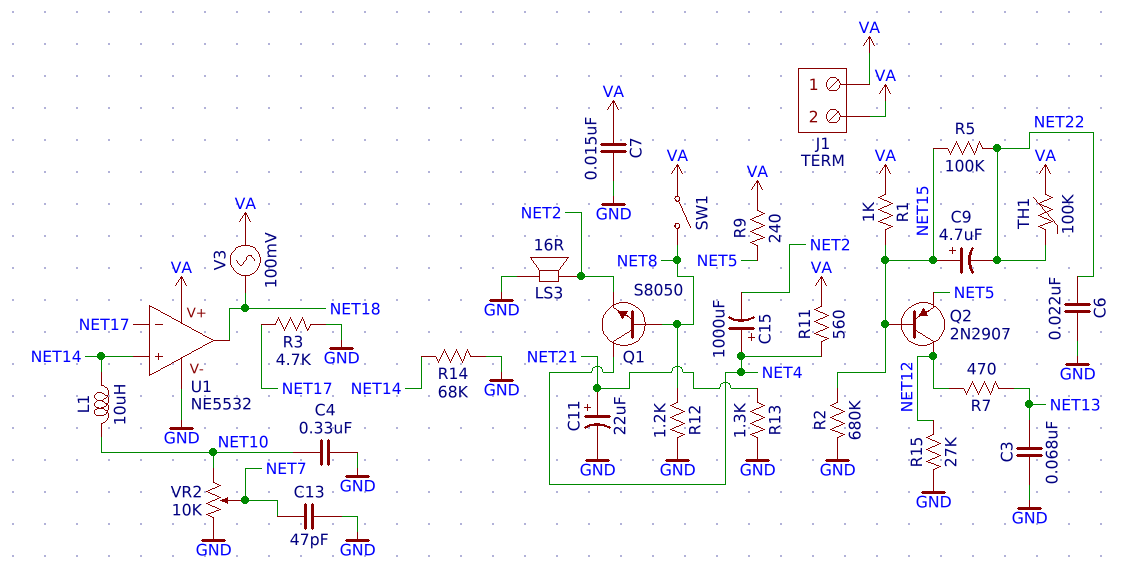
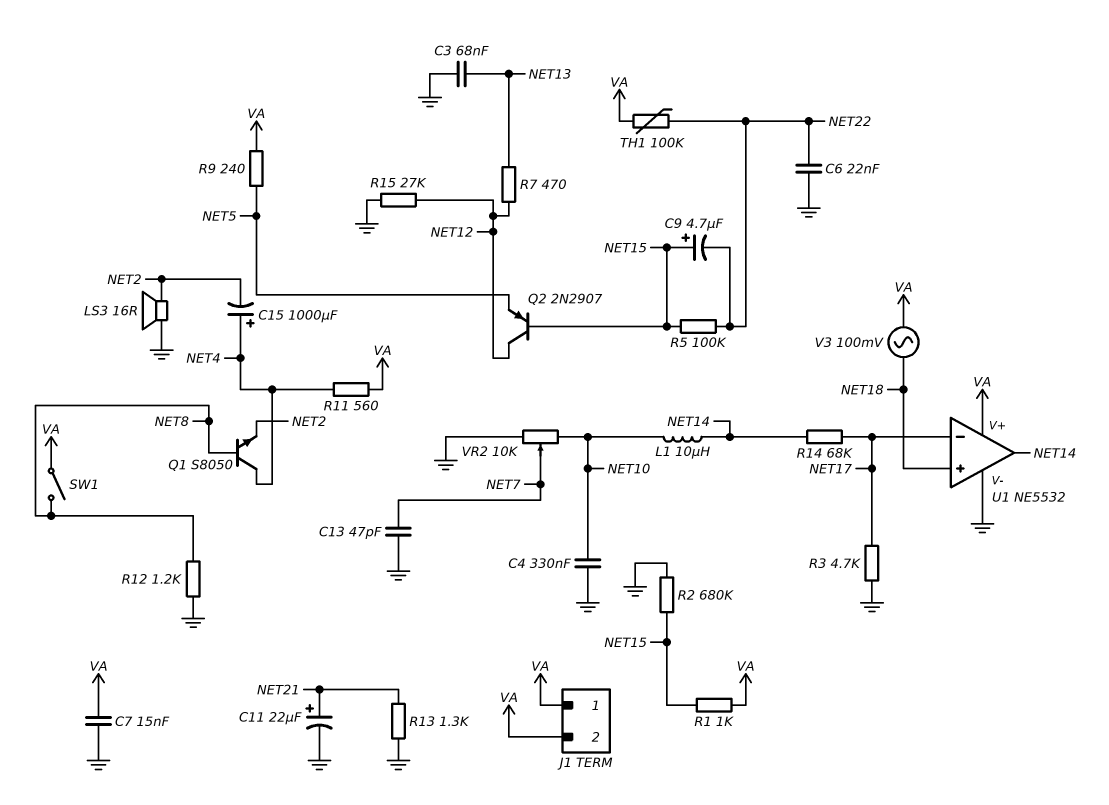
R14: 68k (GND, NET14) -> 68k (NET14, NET17)
U1 pin in+: NET14 -> NET18
U1 pin out: NET18 -> NET14

